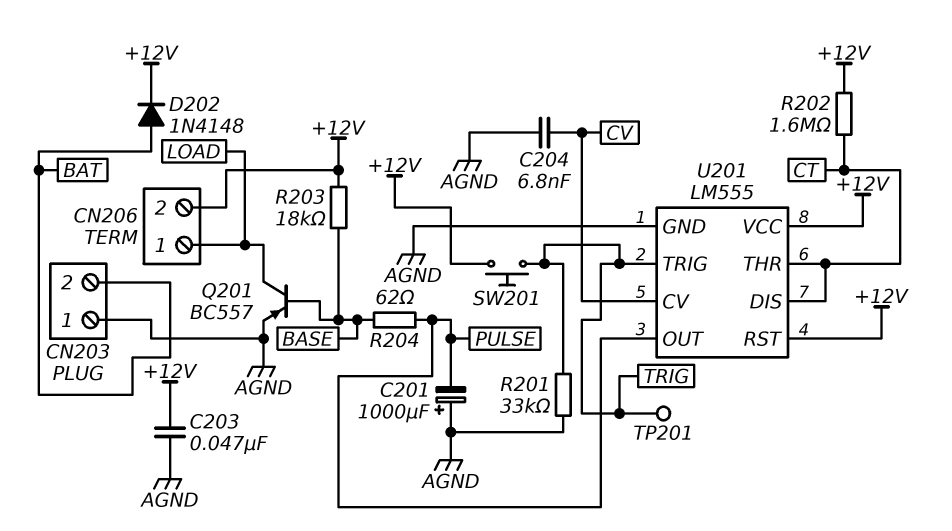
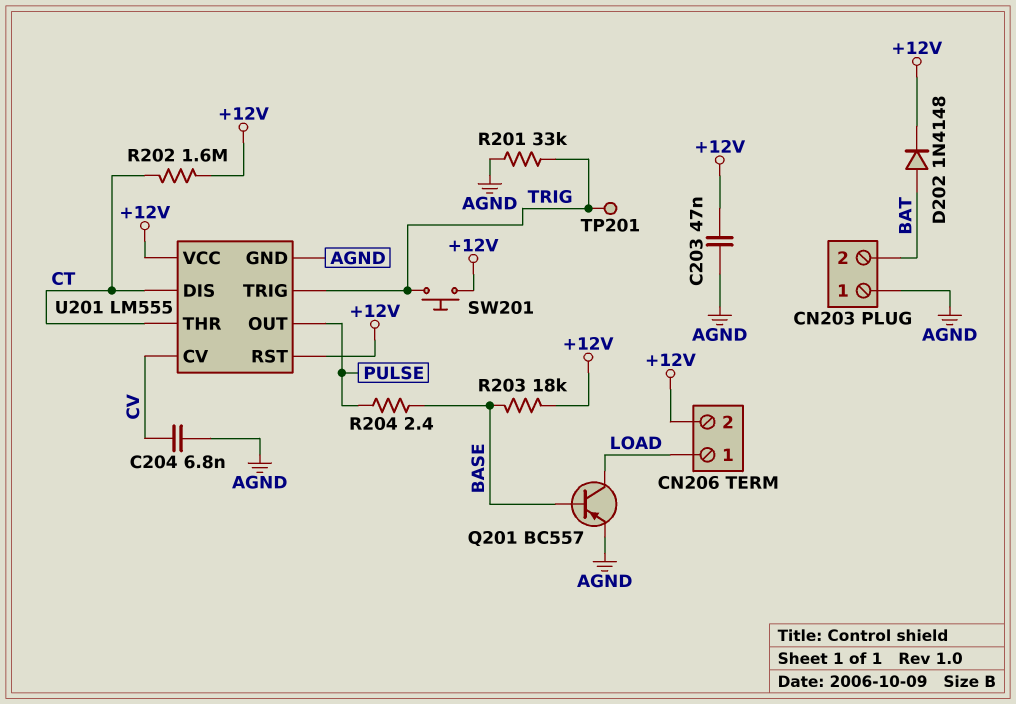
C201: 1000uF (plus AGND, minus PULSE) -> none
R204: 62 (BASE, PULSE) -> 2.4 (BASE, PULSE)

